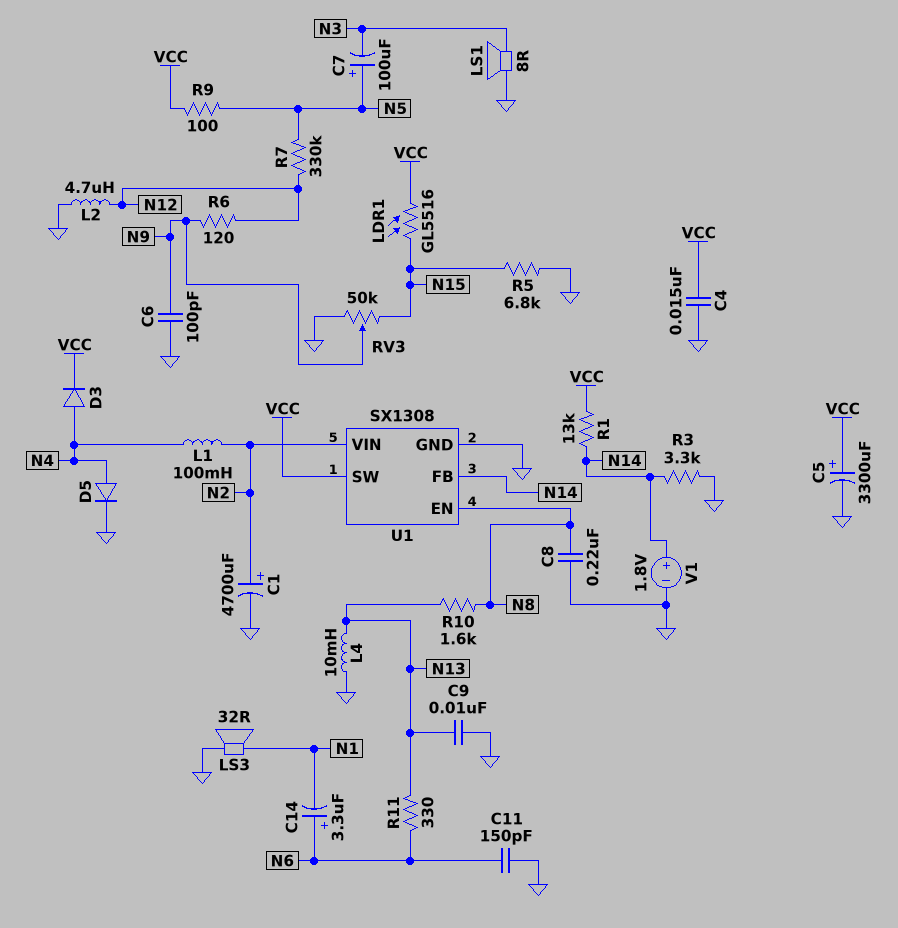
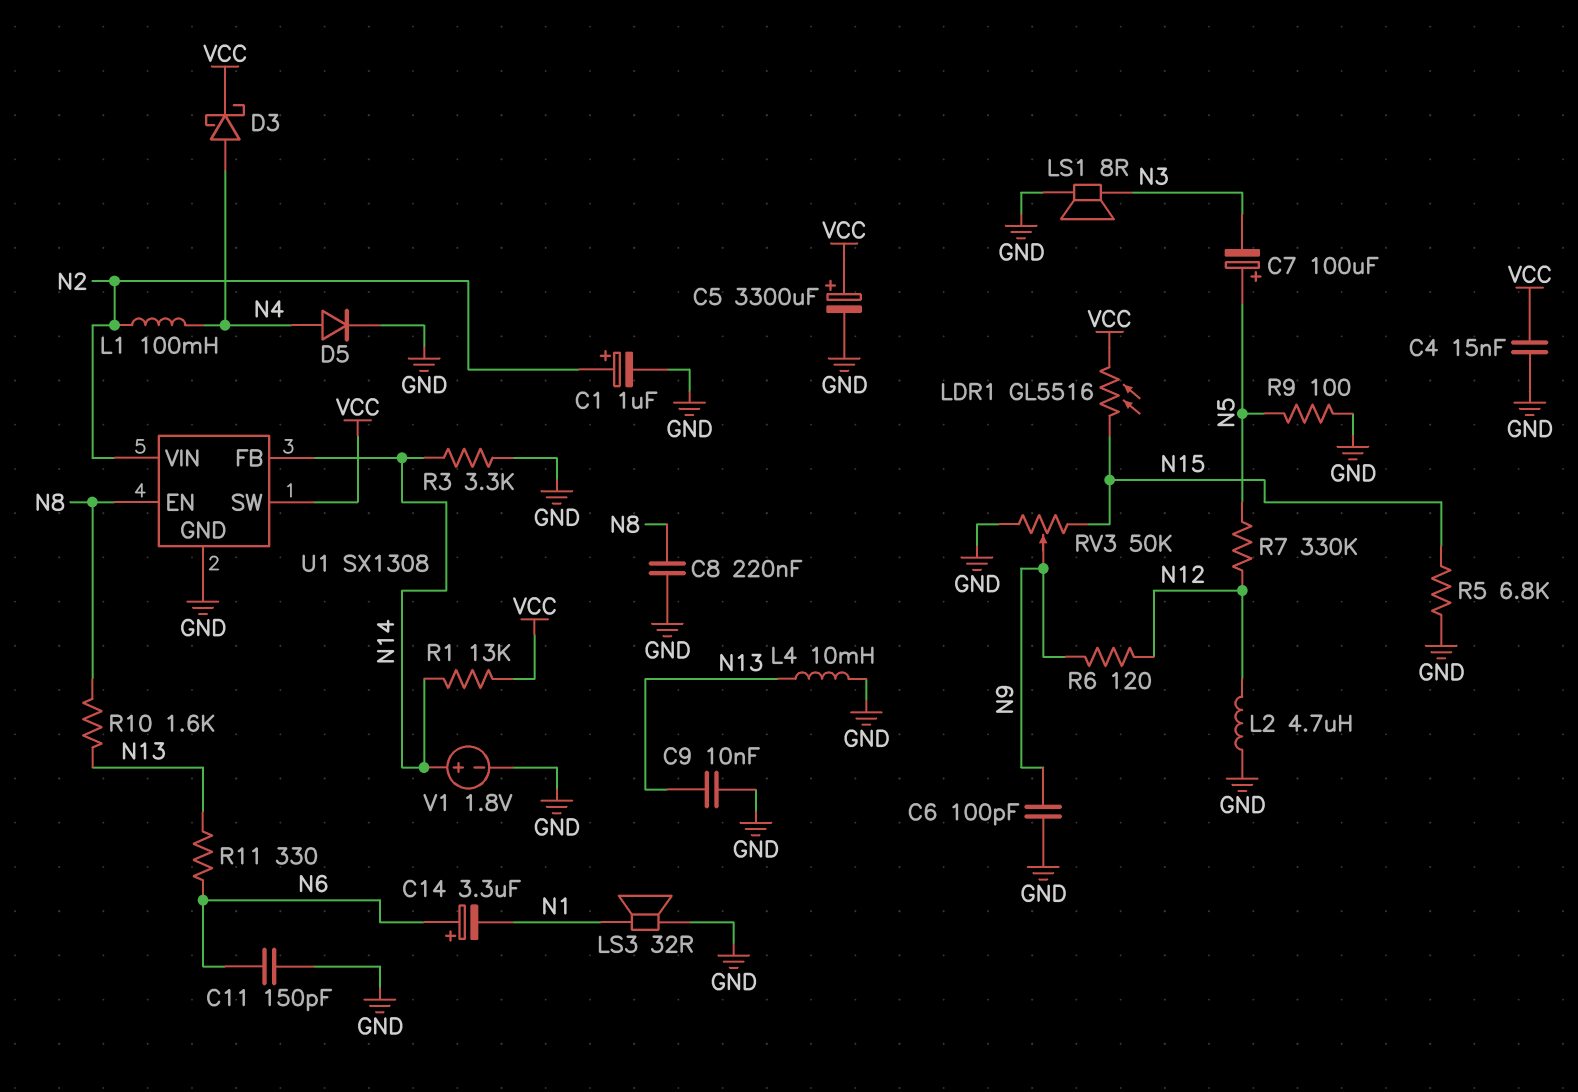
C1: 4700uF (plus N2, minus GND) -> 1uF (plus N2, minus GND)
D3: diode (A N4, K VCC) -> schottky (A N4, K VCC)
R9: 100 (N5, VCC) -> 100 (GND, N5)

